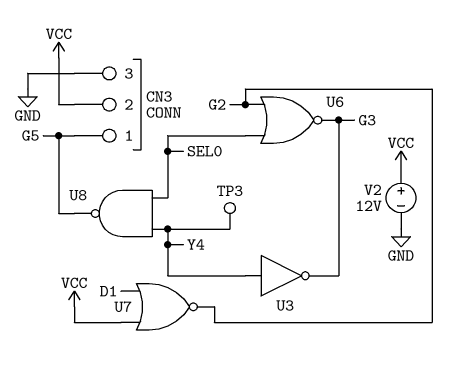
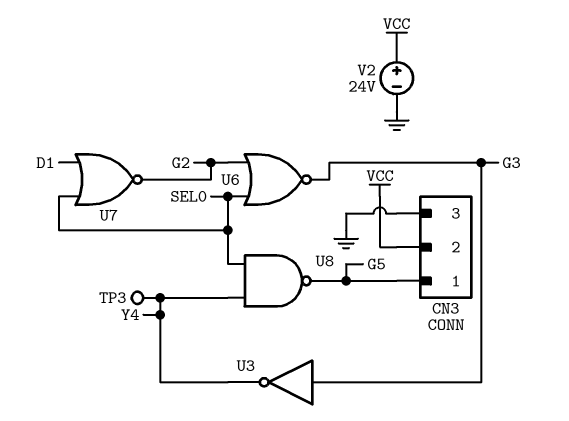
U3: NOT (in Y4, out G3) -> NOT (in G3, out Y4)
U7: NOR (in D1, in VCC, out G2) -> NOR (in D1, in SEL0, out G2)
V2: 12V (plus VCC, minus GND) -> 24V (plus VCC, minus GND)

